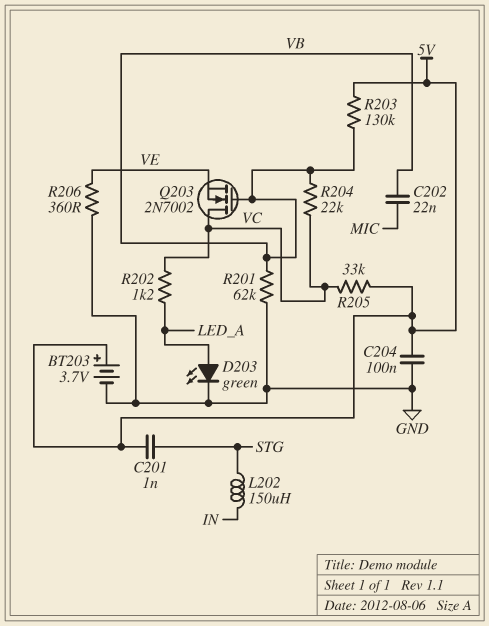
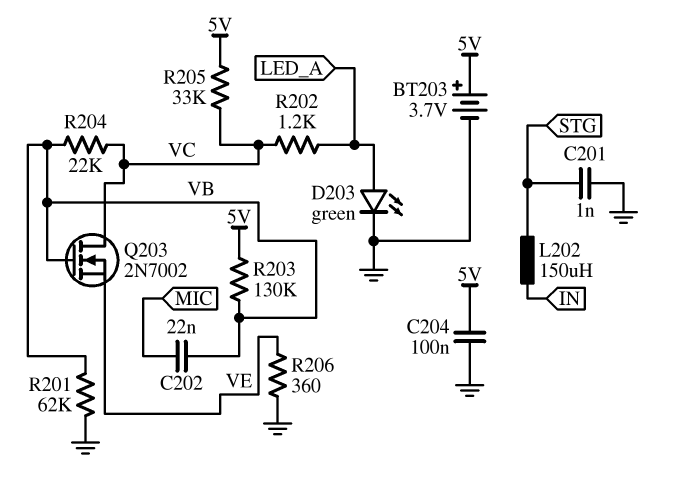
C201: 1nF (5V, STG) -> 1nF (GND, STG)

